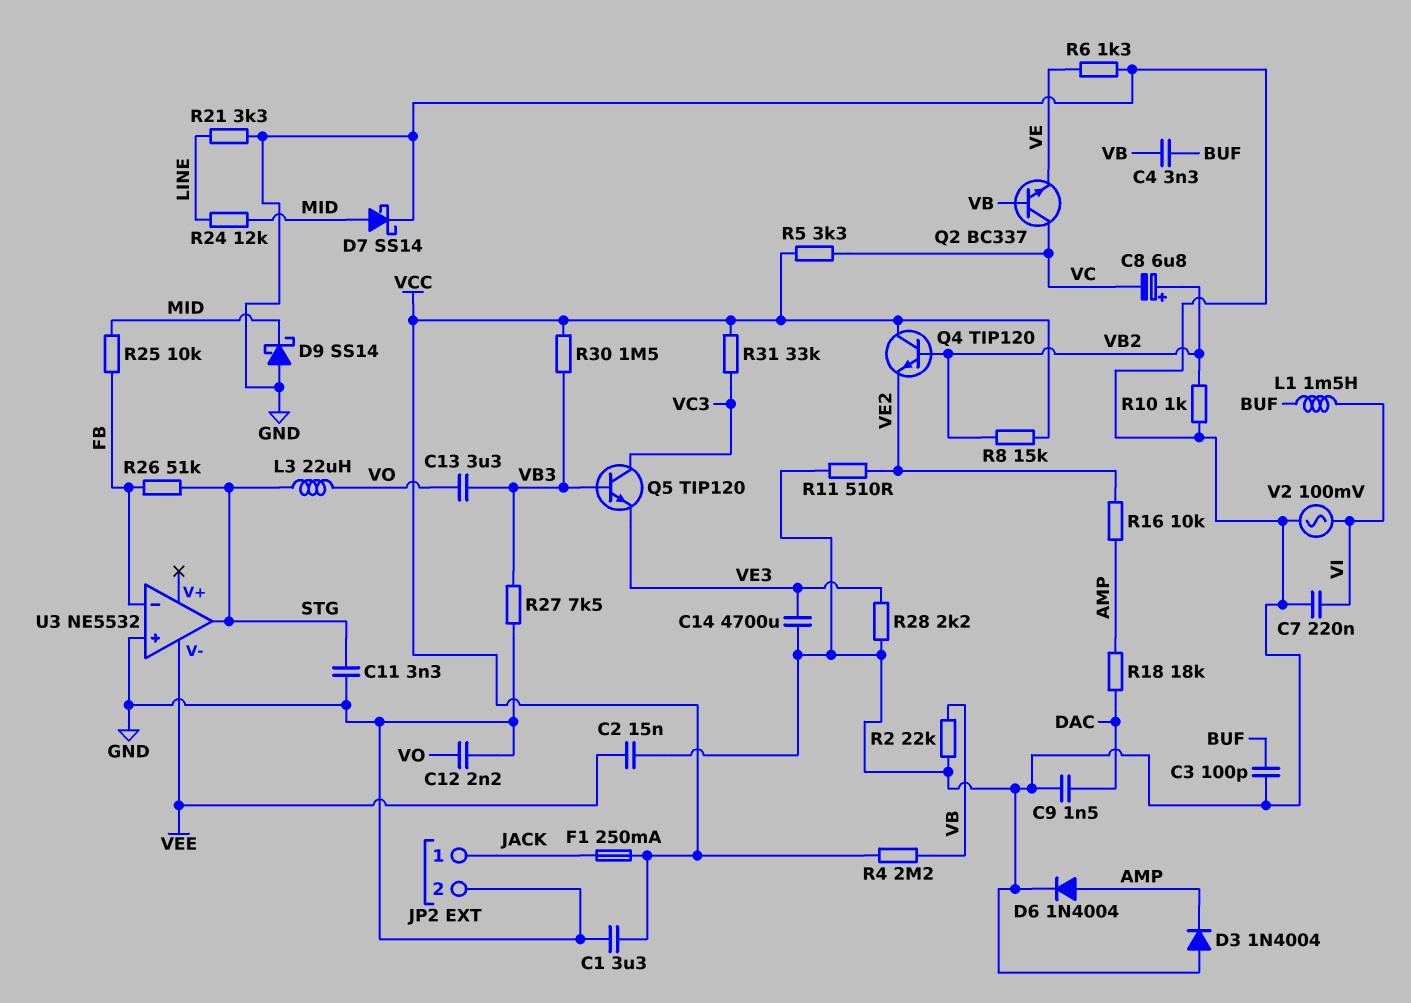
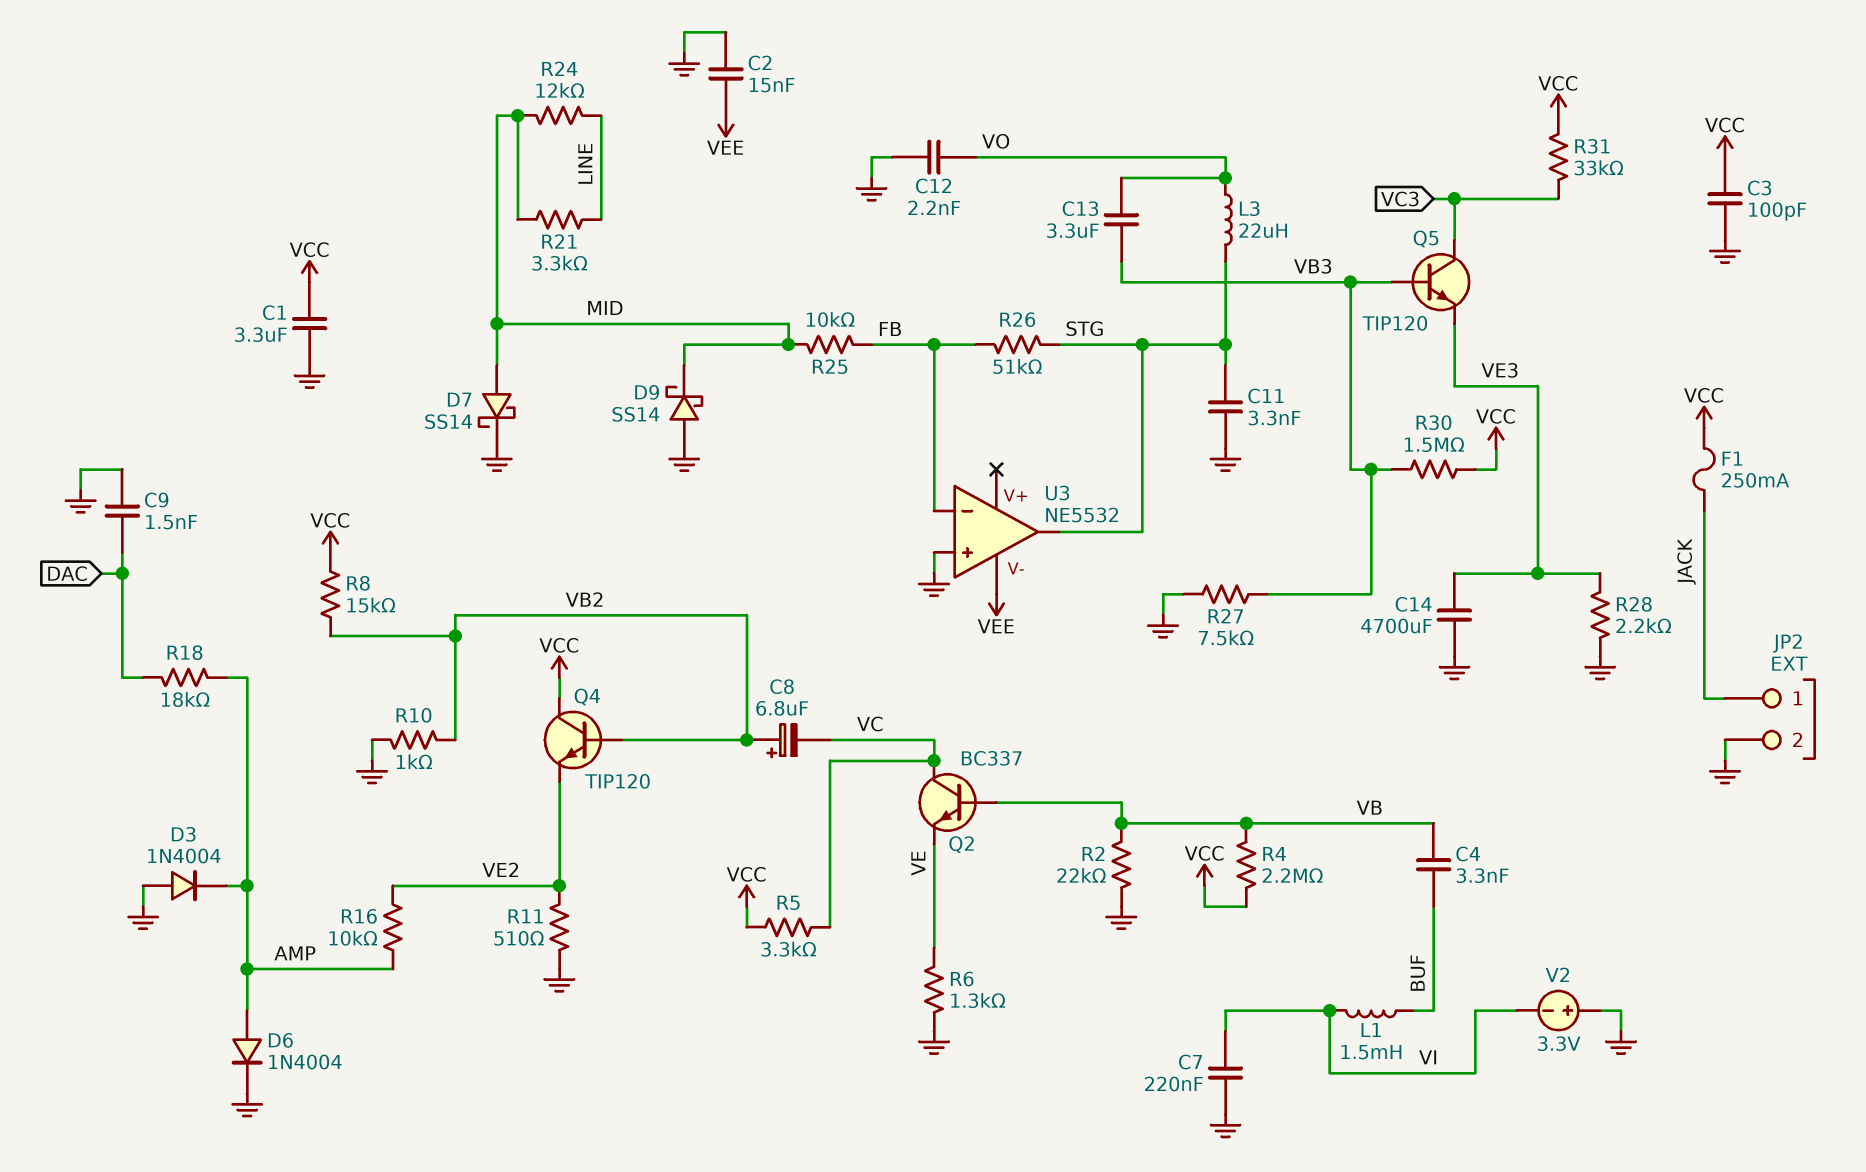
C3: 100pF (BUF, GND) -> 100pF (GND, VCC)
R21: 3.3k (GND, LINE) -> 3.3k (LINE, MID)
V2: AC 100mV (GND, VI) -> 3.3V (plus GND, minus VI)

